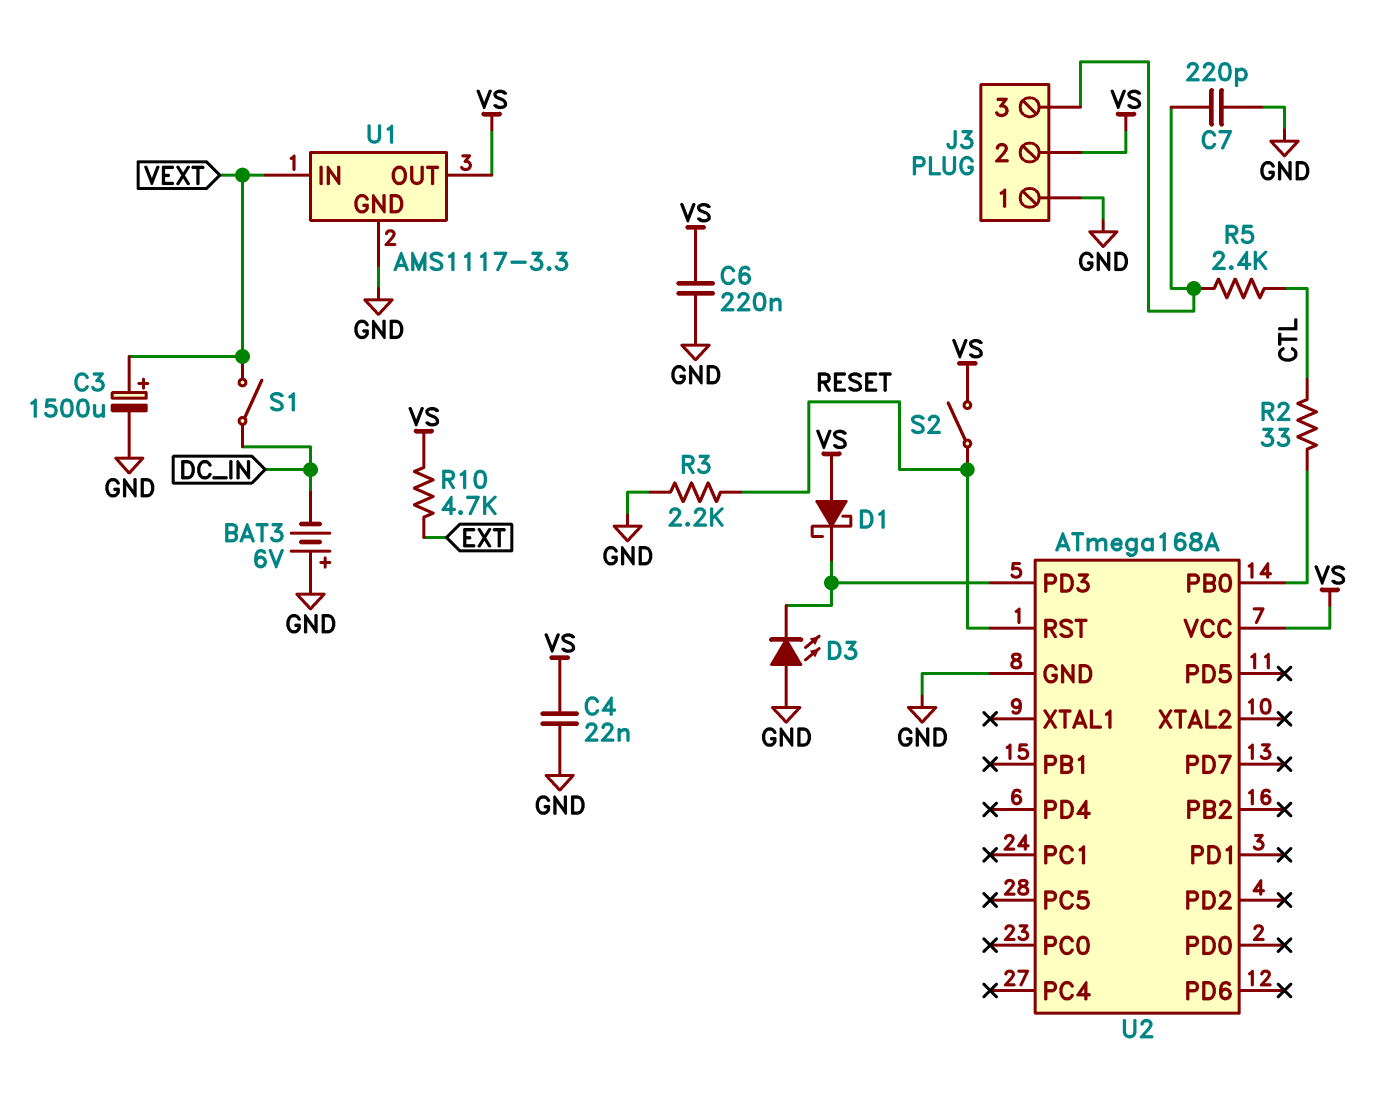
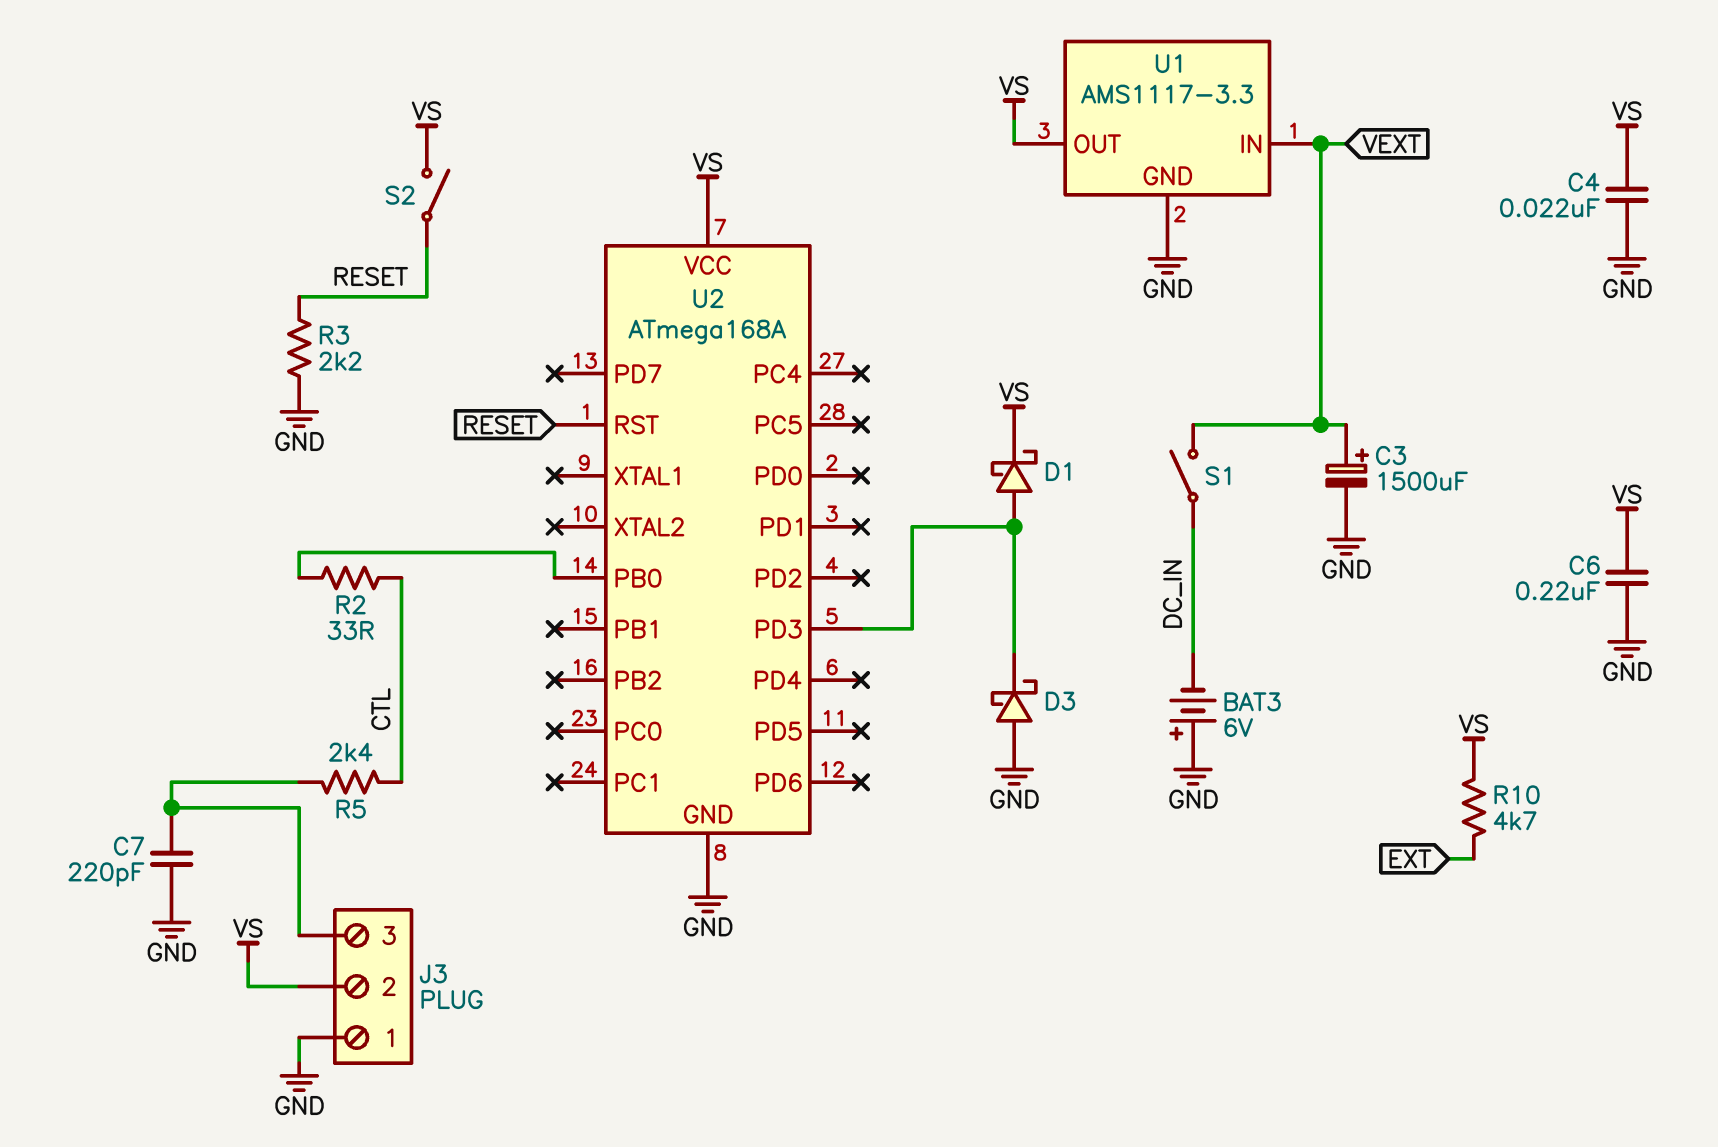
D1: schottky (A VS, K U2/PD3) -> schottky (A U2/PD3, K VS)
D3: LED (A GND, K U2/PD3) -> schottky (A GND, K U2/PD3)

